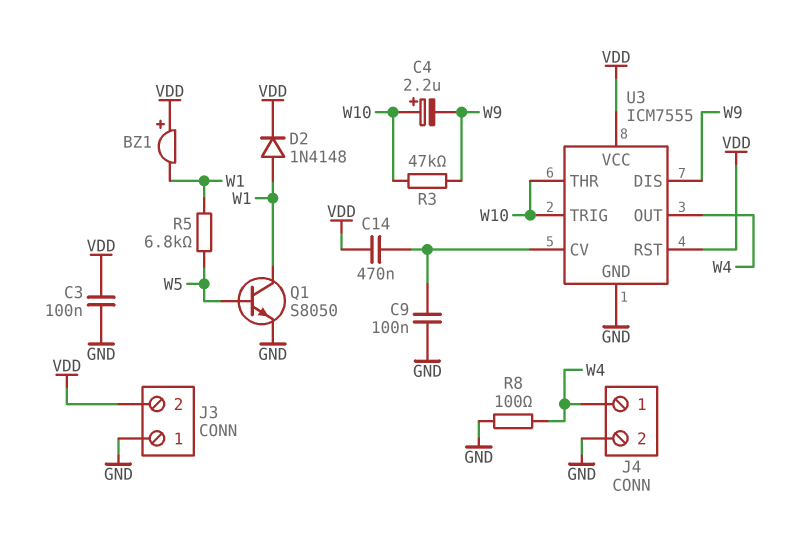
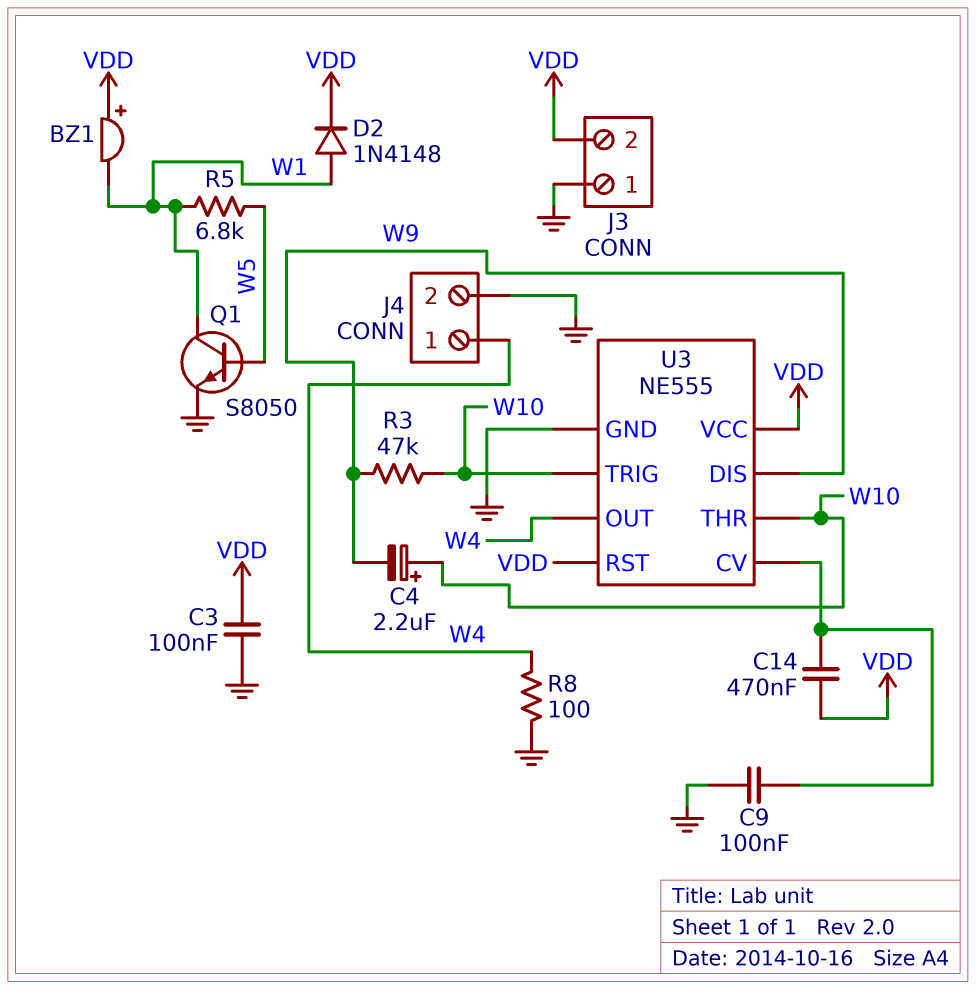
U3: ICM7555 -> NE555

